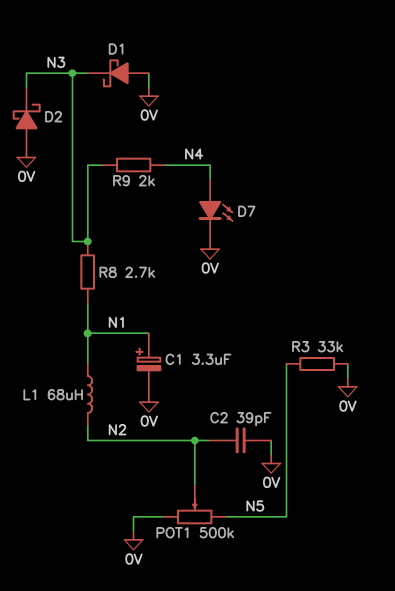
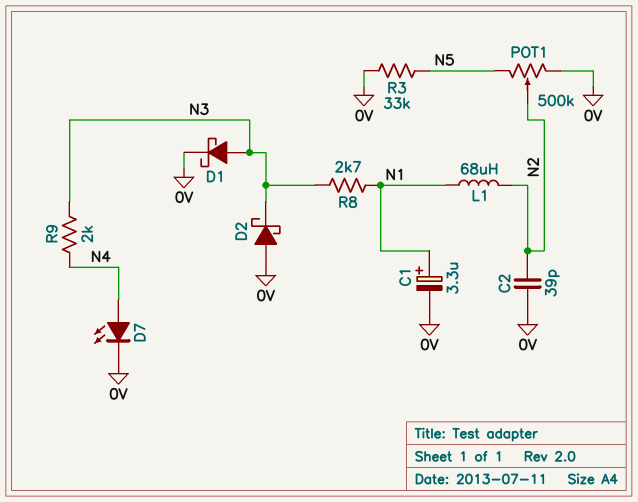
D1: schottky (A 0V, K N3) -> schottky (A N3, K 0V)

